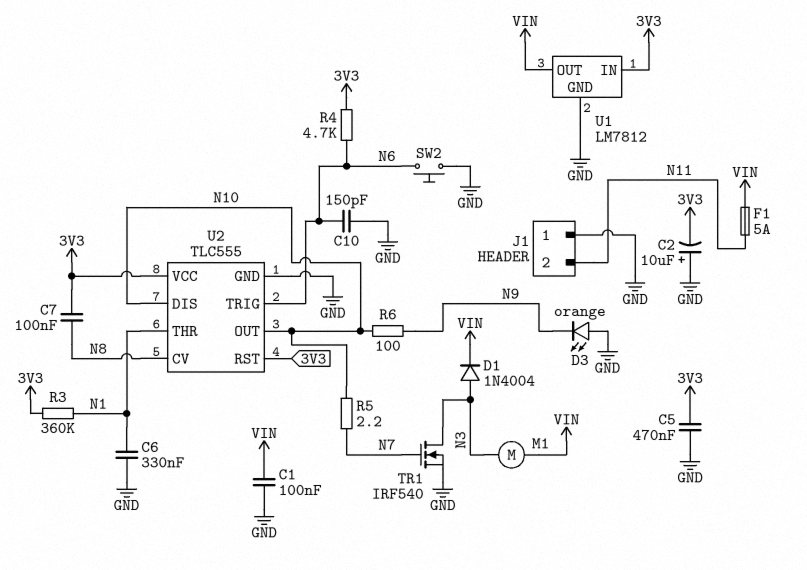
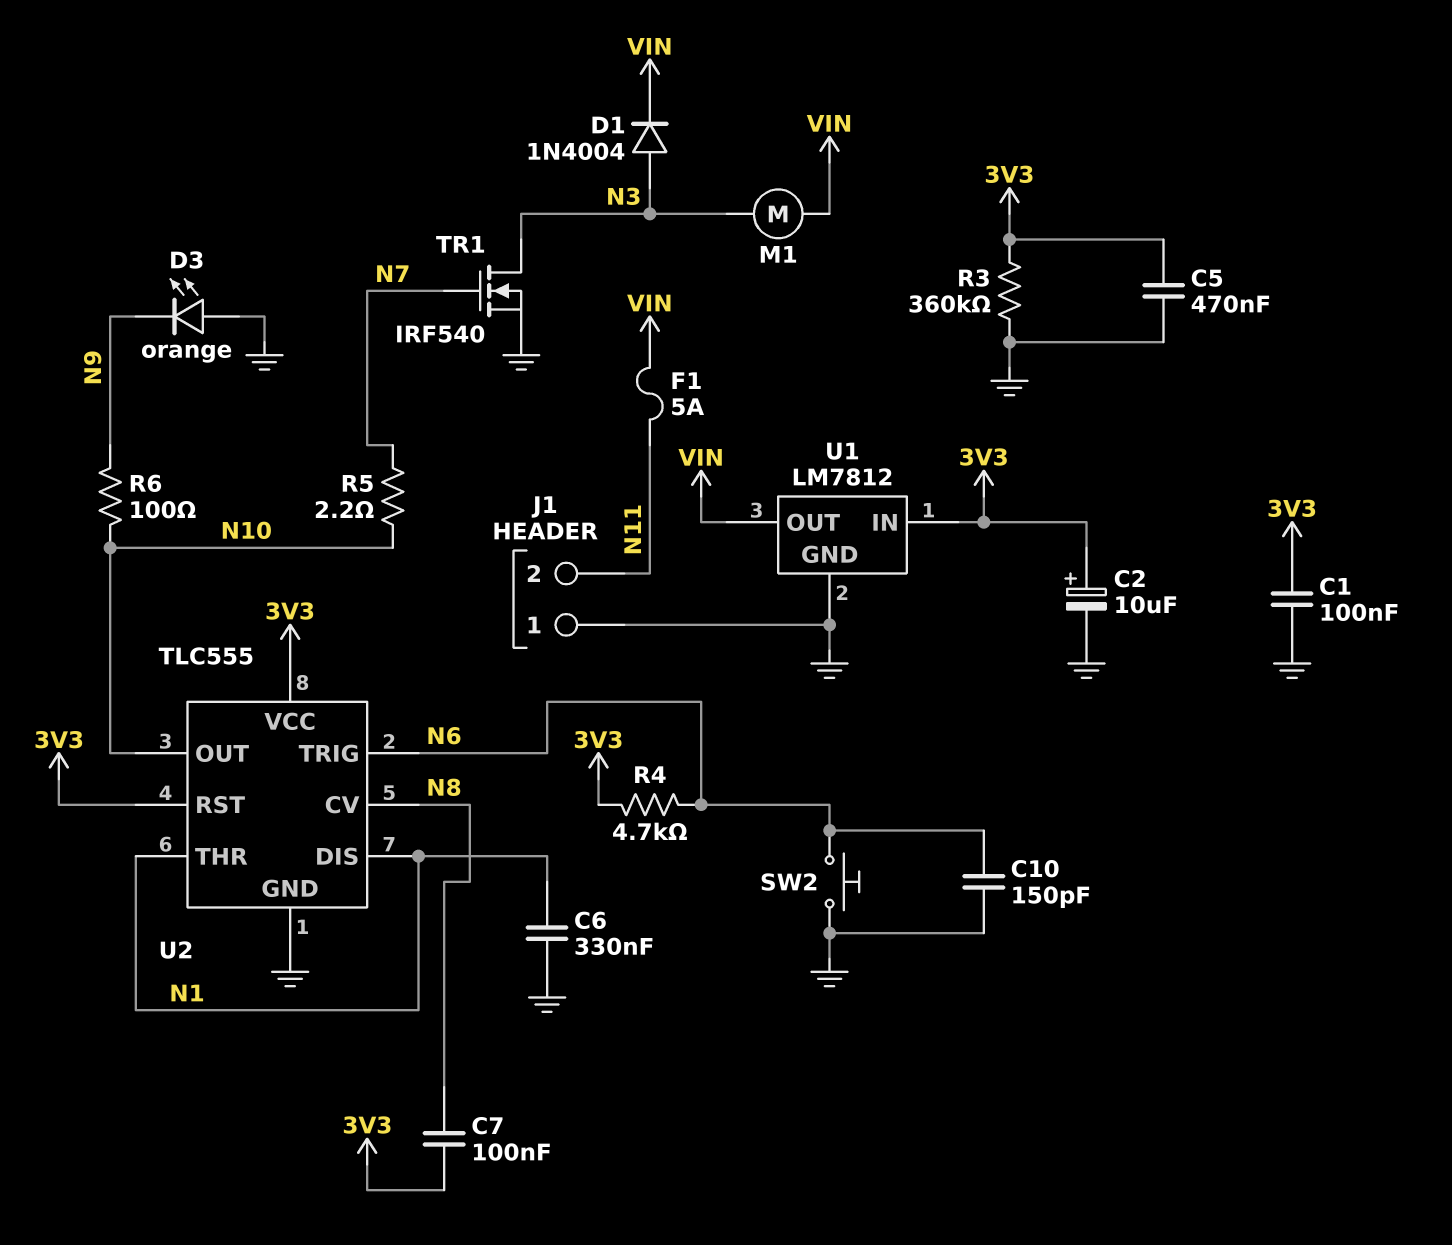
C1: 100nF (GND, VIN) -> 100nF (3V3, GND)
C2: 10uF (plus GND, minus 3V3) -> 10uF (plus 3V3, minus GND)
R3: 360k (3V3, N1) -> 360k (3V3, GND)
U2 pin DIS: N10 -> N1

